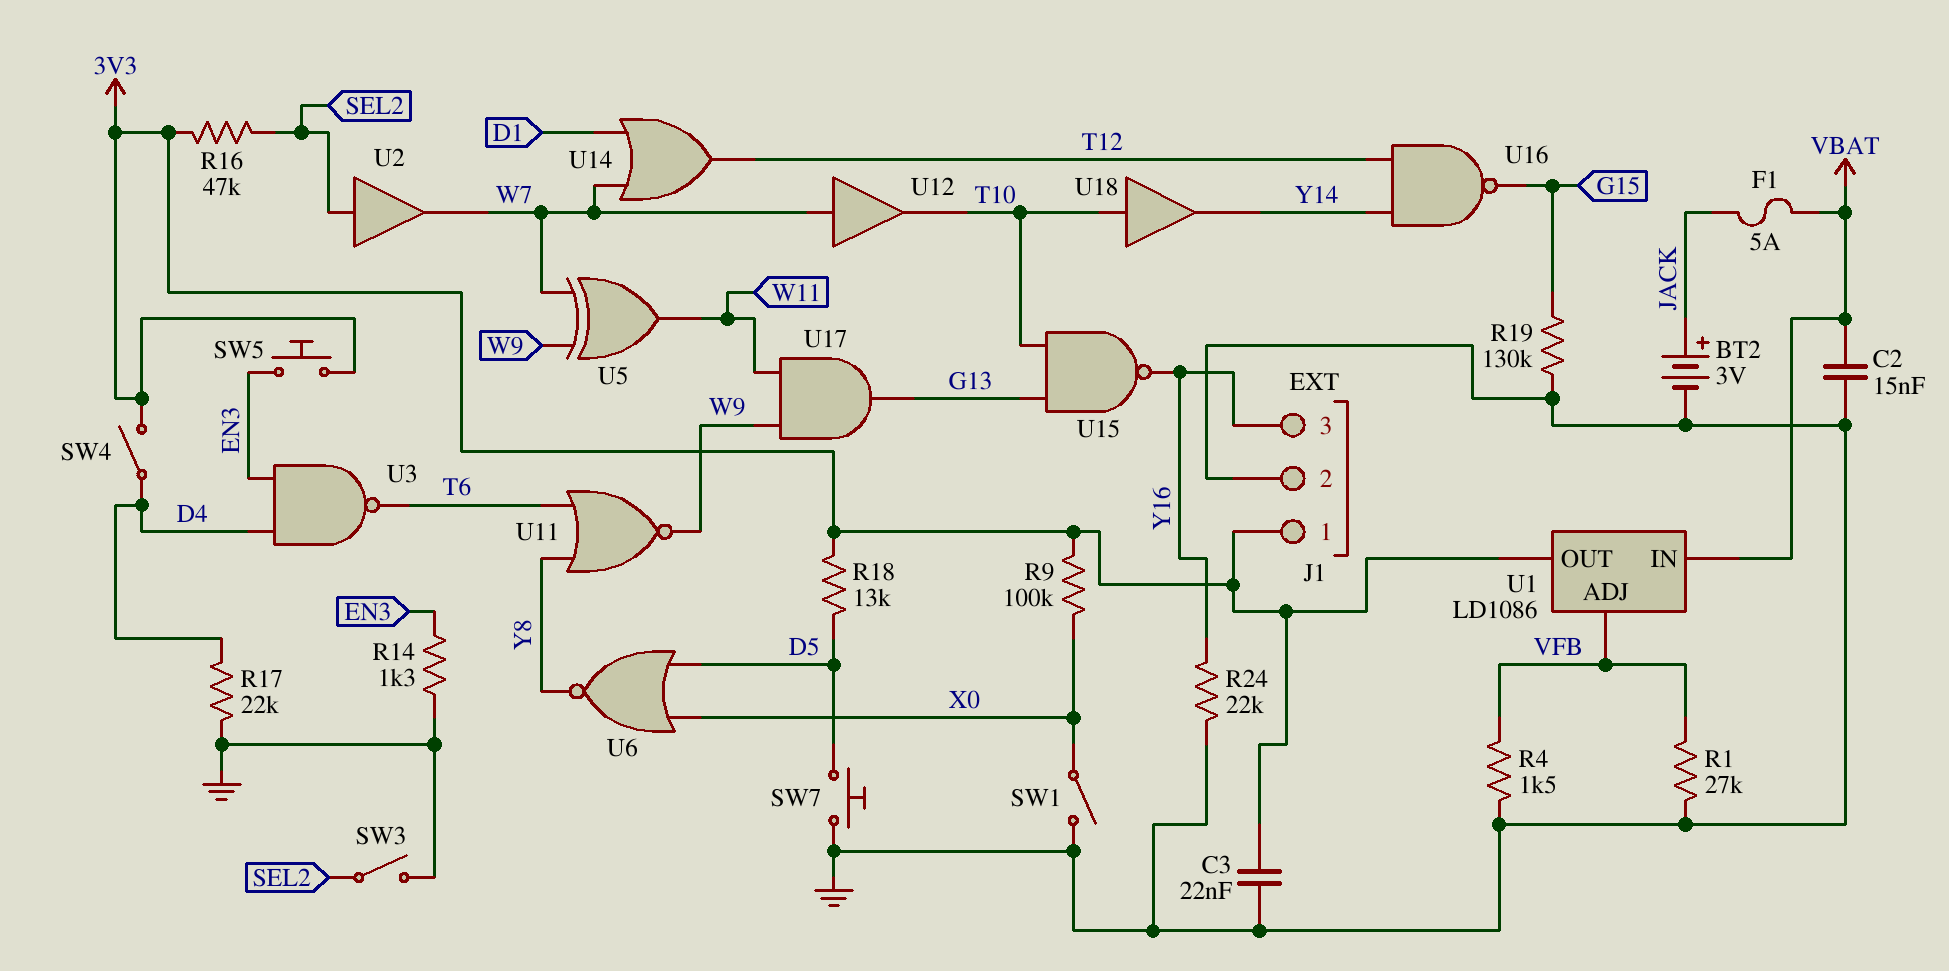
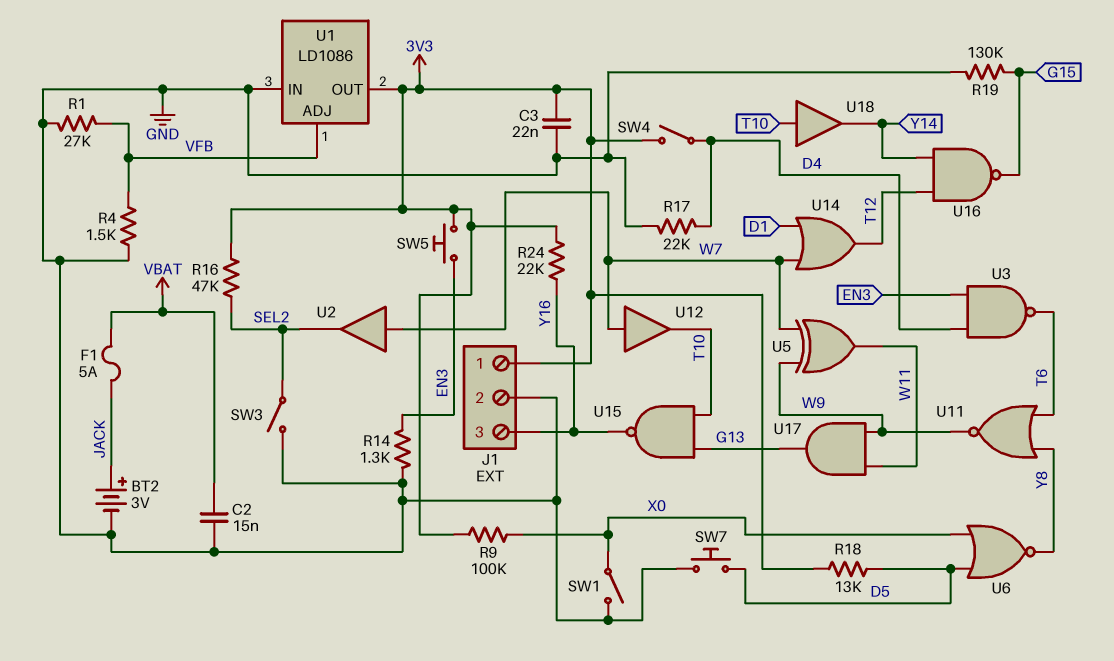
R24: 22k (GND, Y16) -> 22k (3V3, Y16)
U1 pin IN: VBAT -> GND
U2: buffer (in SEL2, out W7) -> buffer (in W7, out SEL2)

